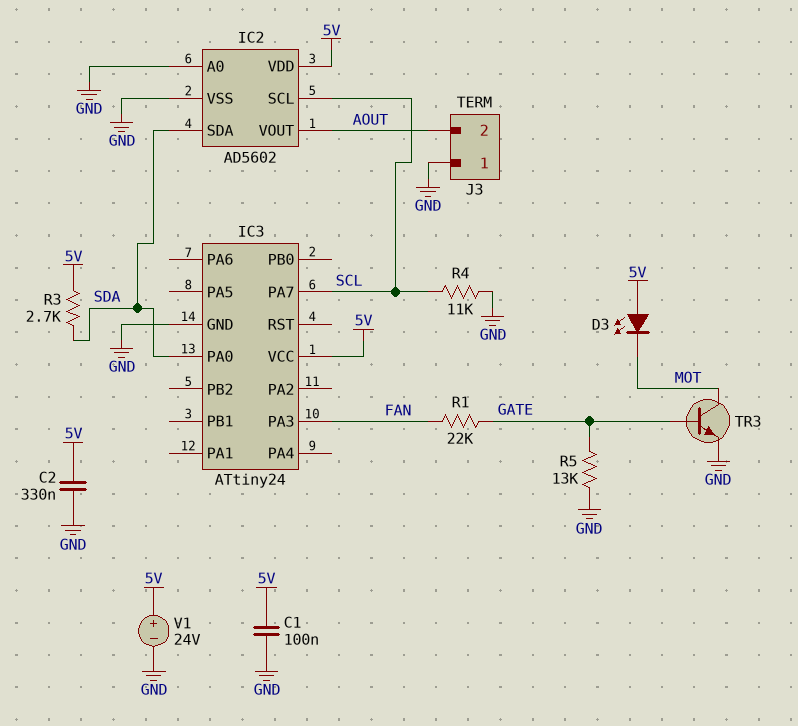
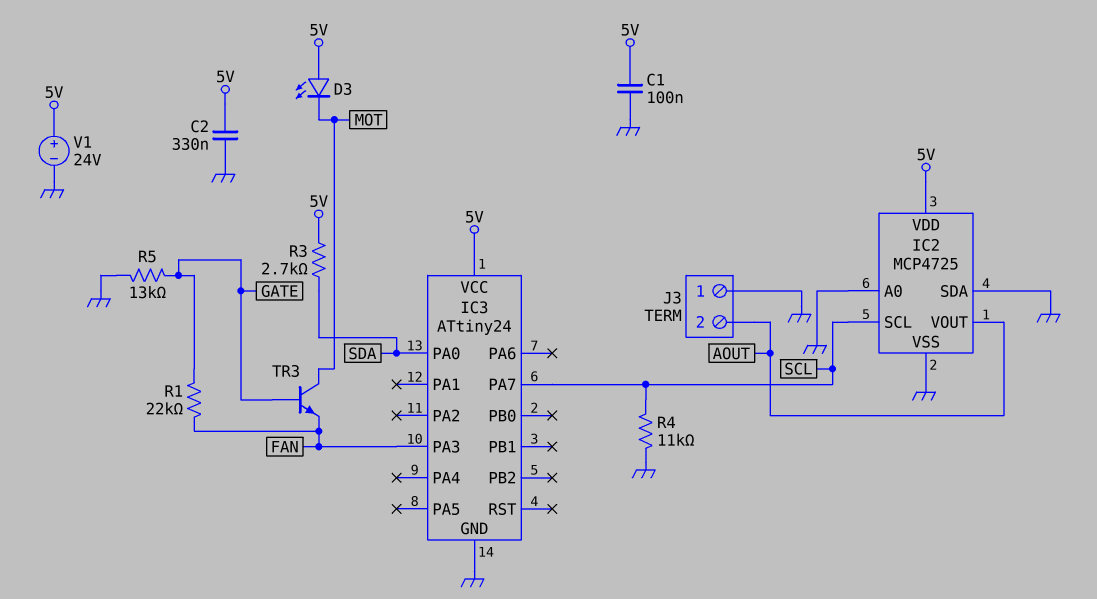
IC2: AD5602 -> MCP4725
IC2 pin SDA: SDA -> GND
TR3: NPN (B GATE, C MOT, E GND) -> NPN (B GATE, C MOT, E FAN)

